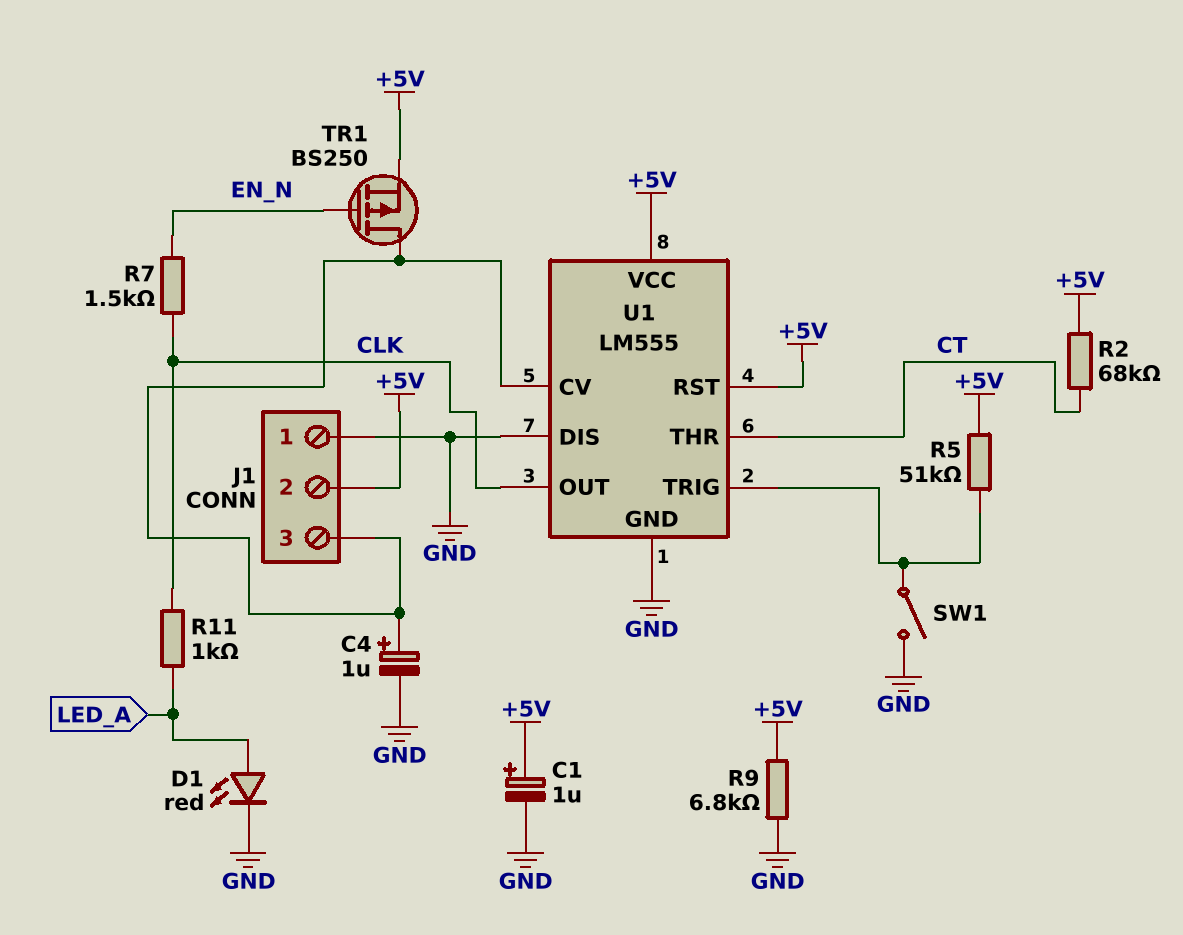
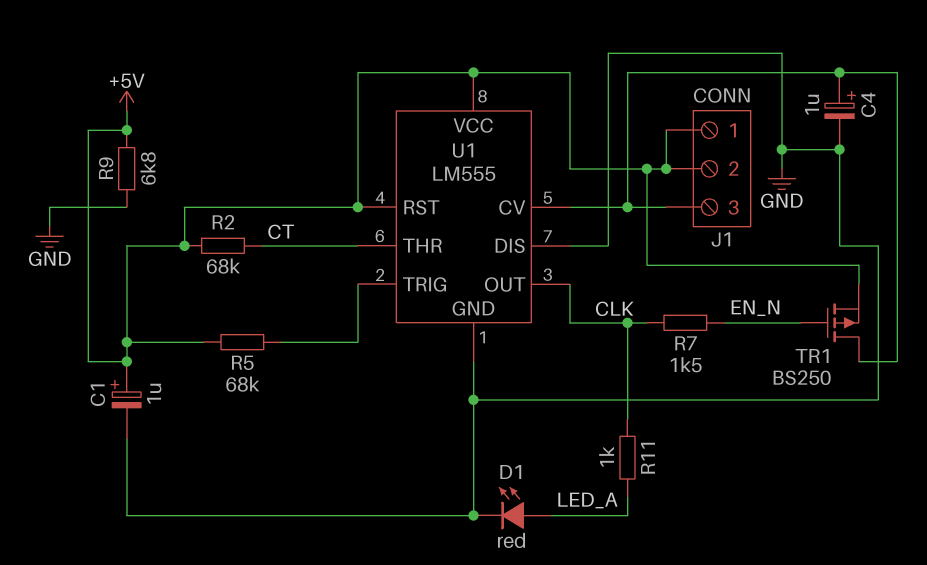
J1 pin 1: GND -> +5V
R5: 51k (+5V, U1/TRIG) -> 68k (+5V, U1/TRIG)
SW1: switch (GND, U1/TRIG) -> none

